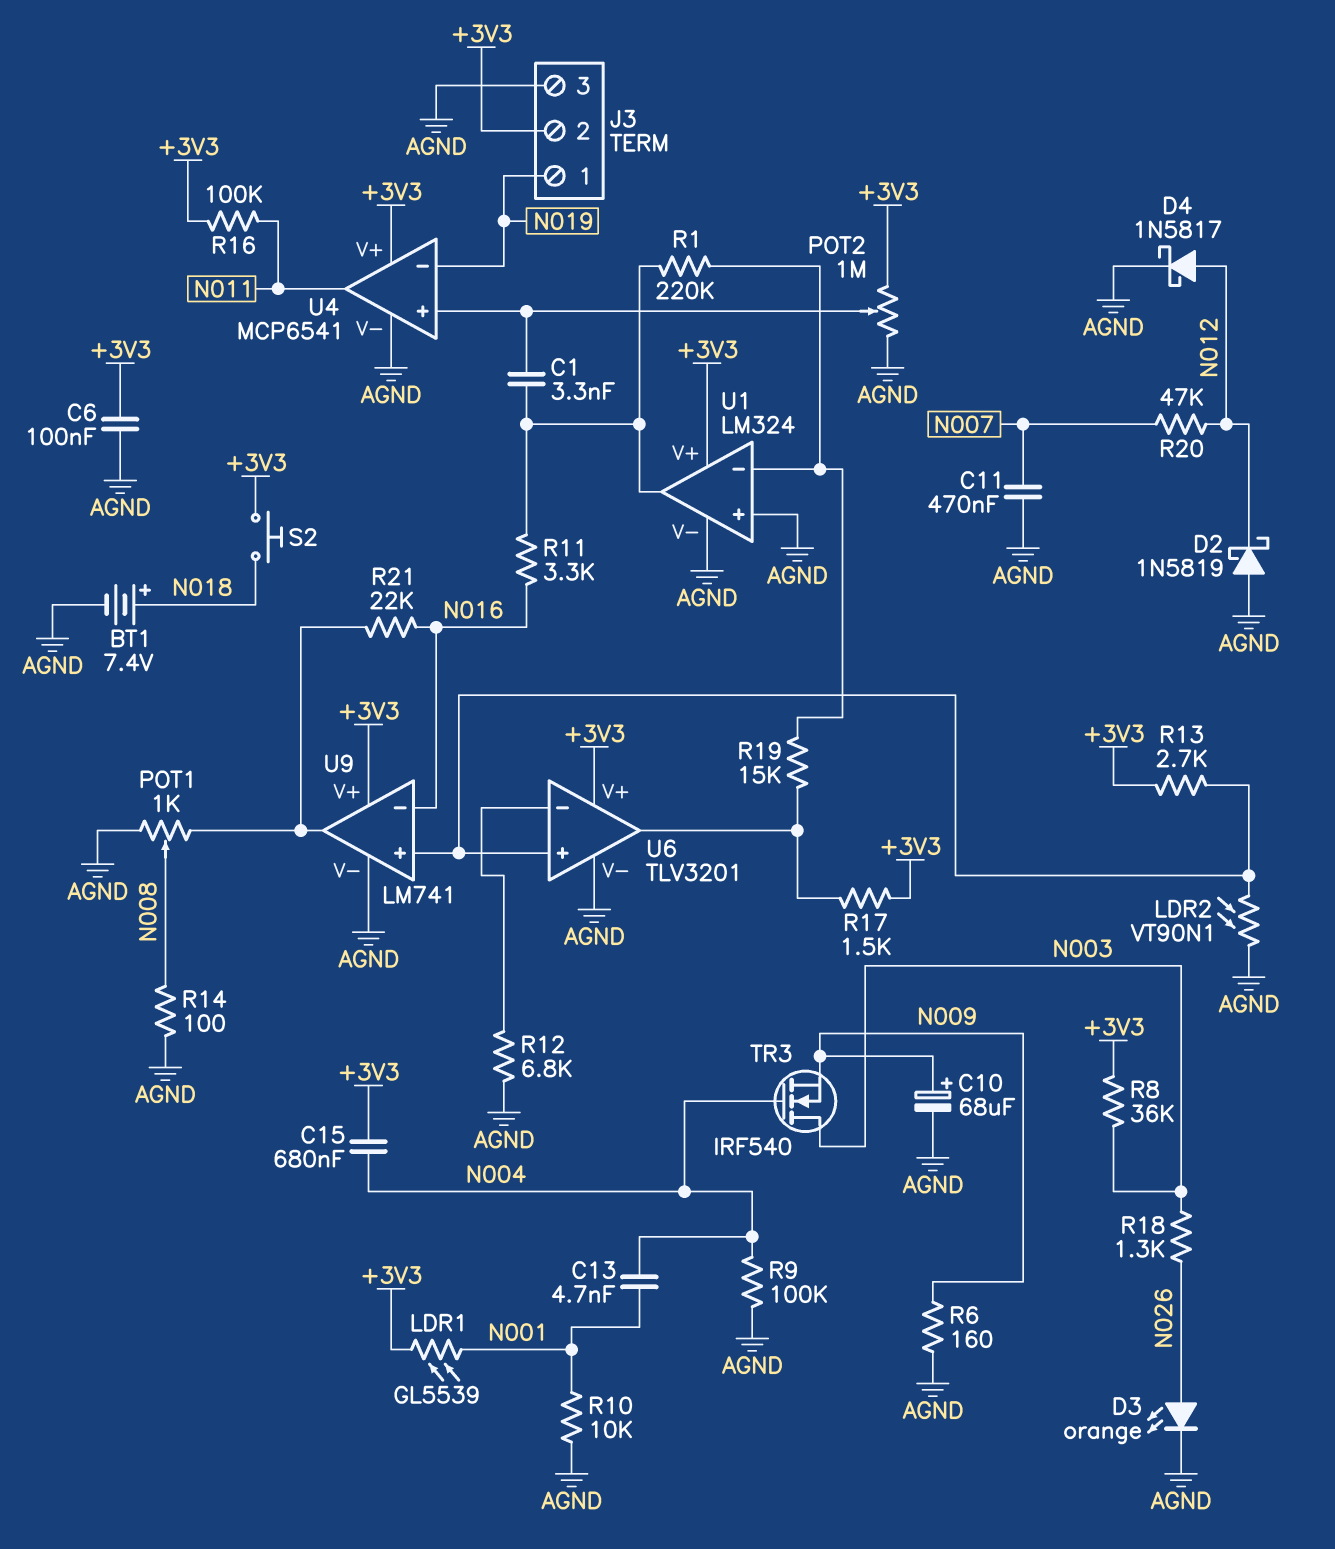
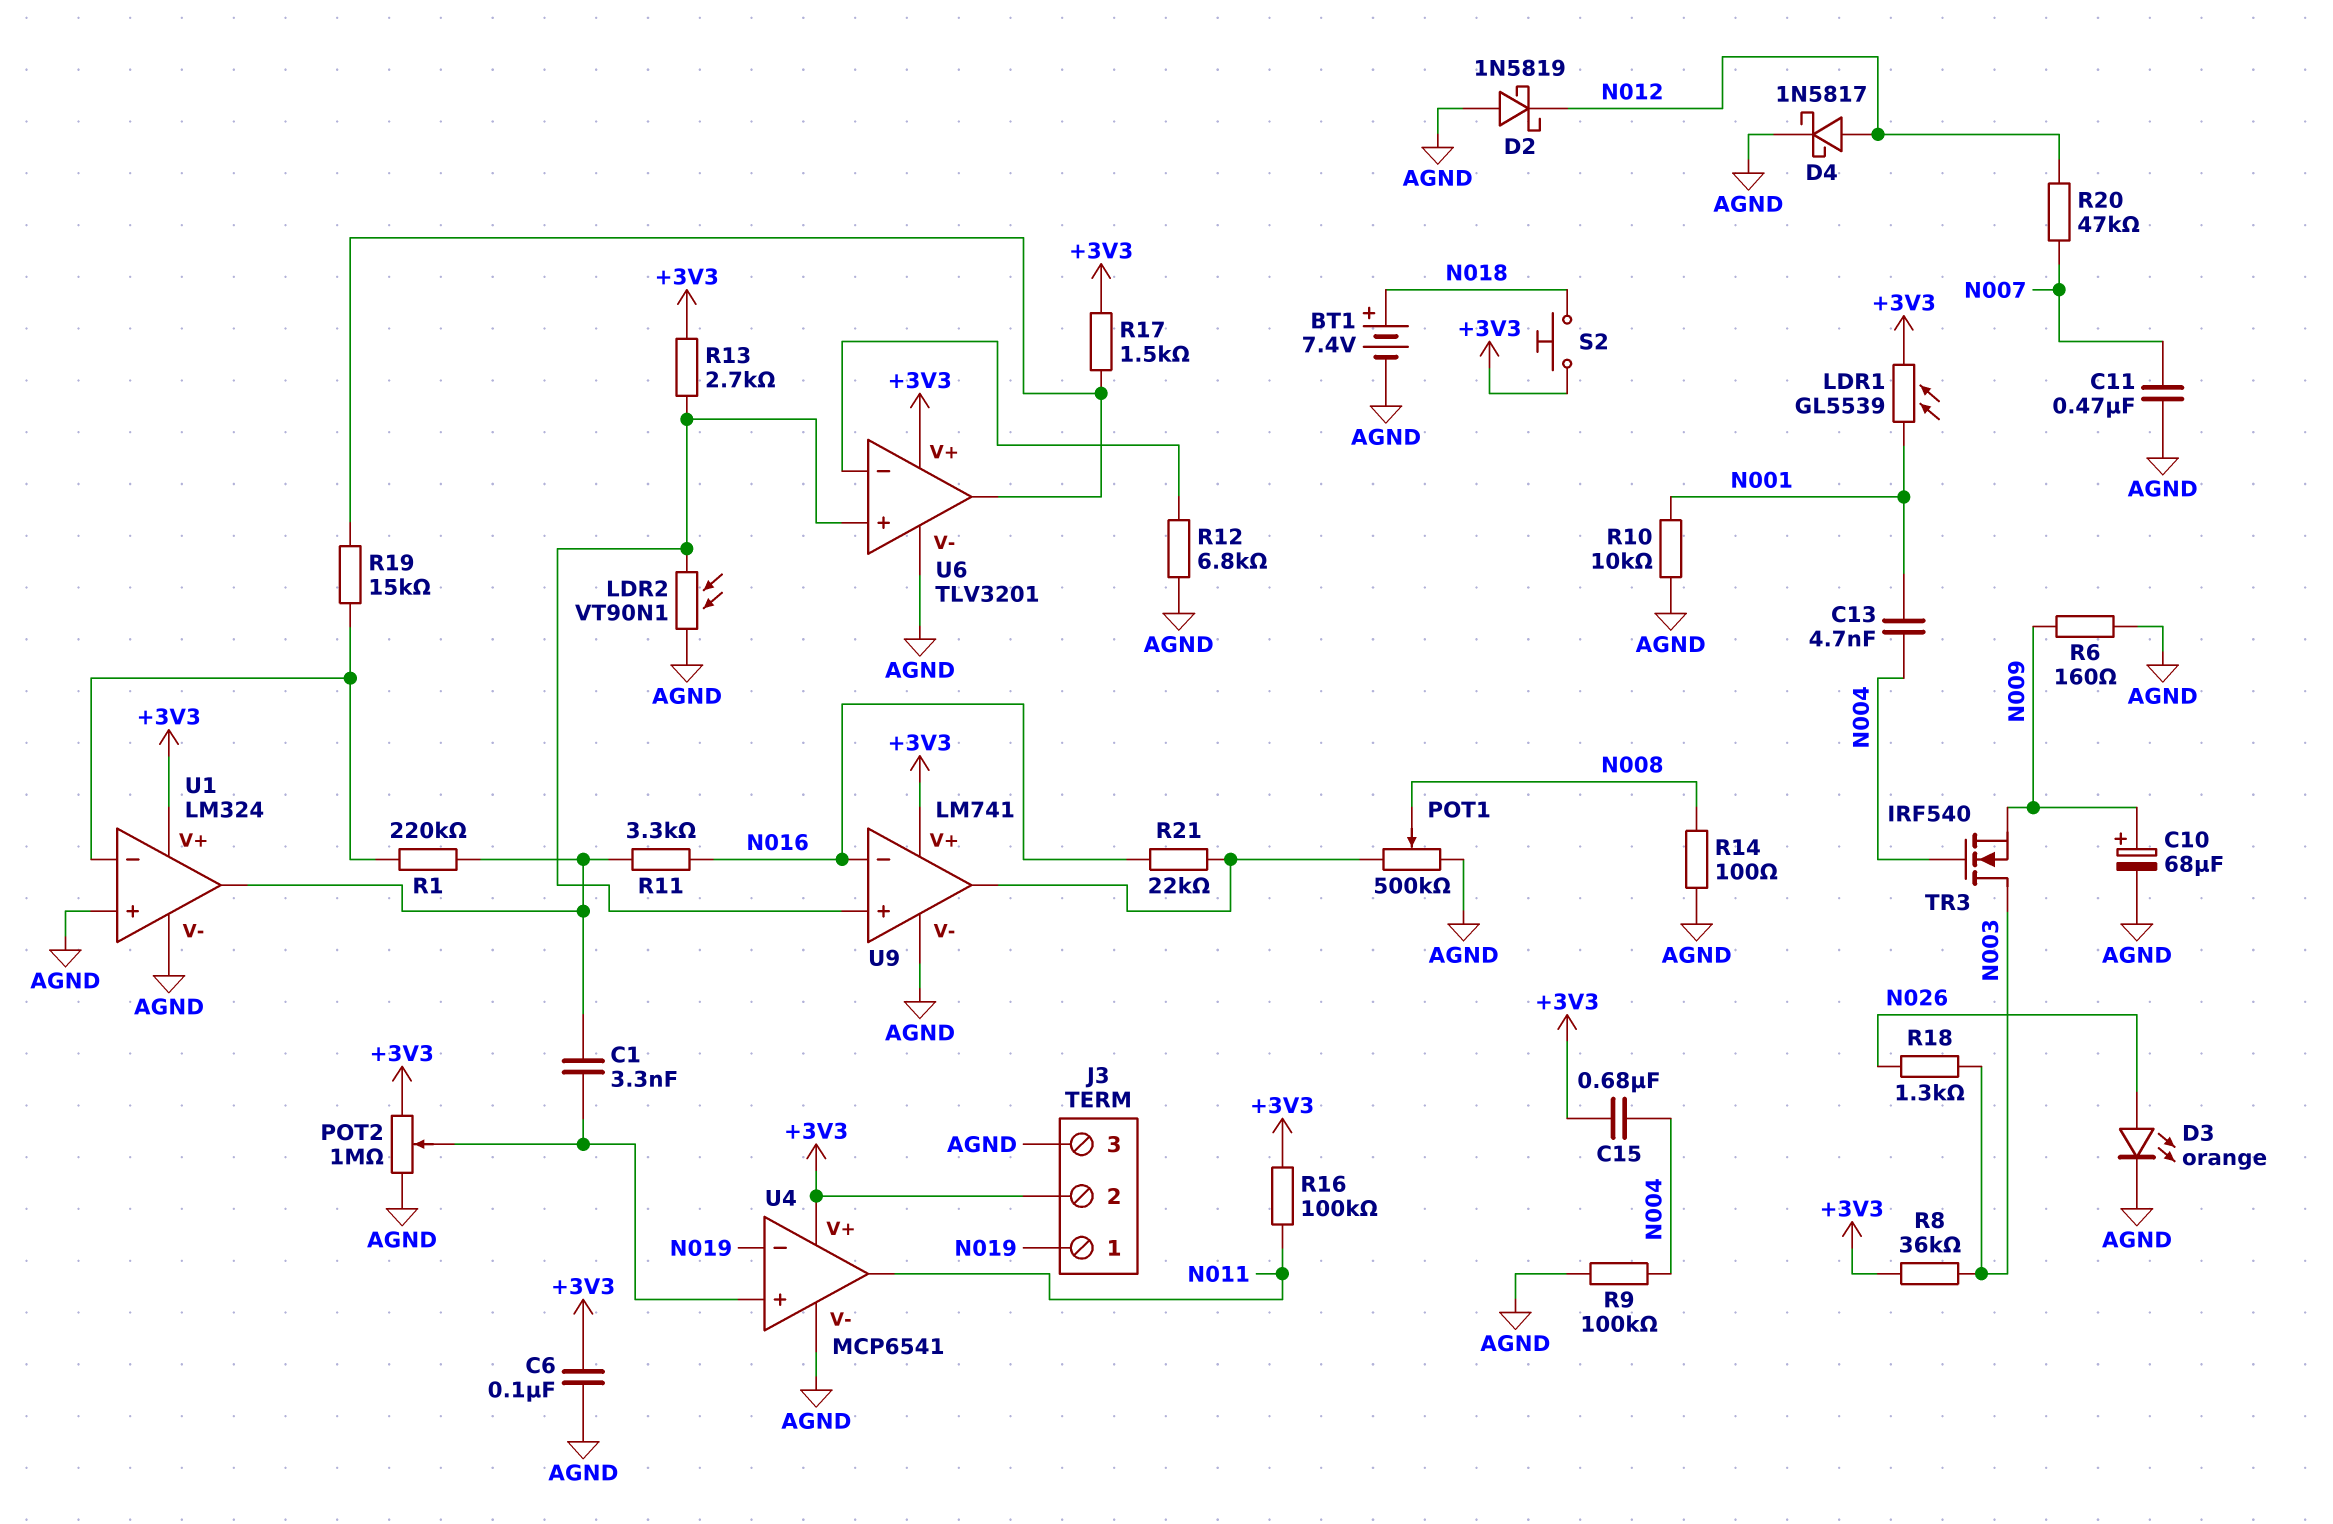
POT1: 1k (AGND, U9/out, wiper N008) -> 500k (AGND, U9/out, wiper N008)

